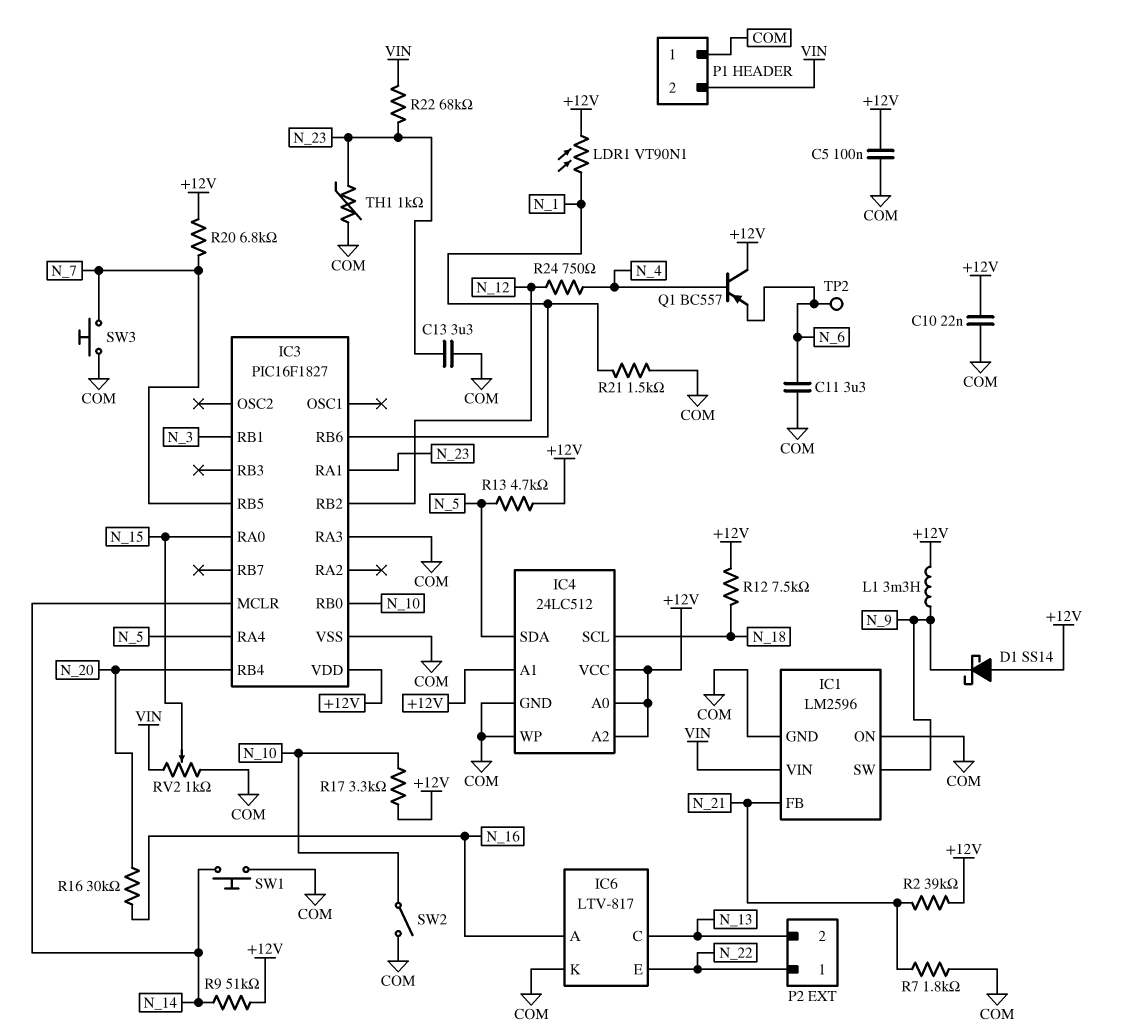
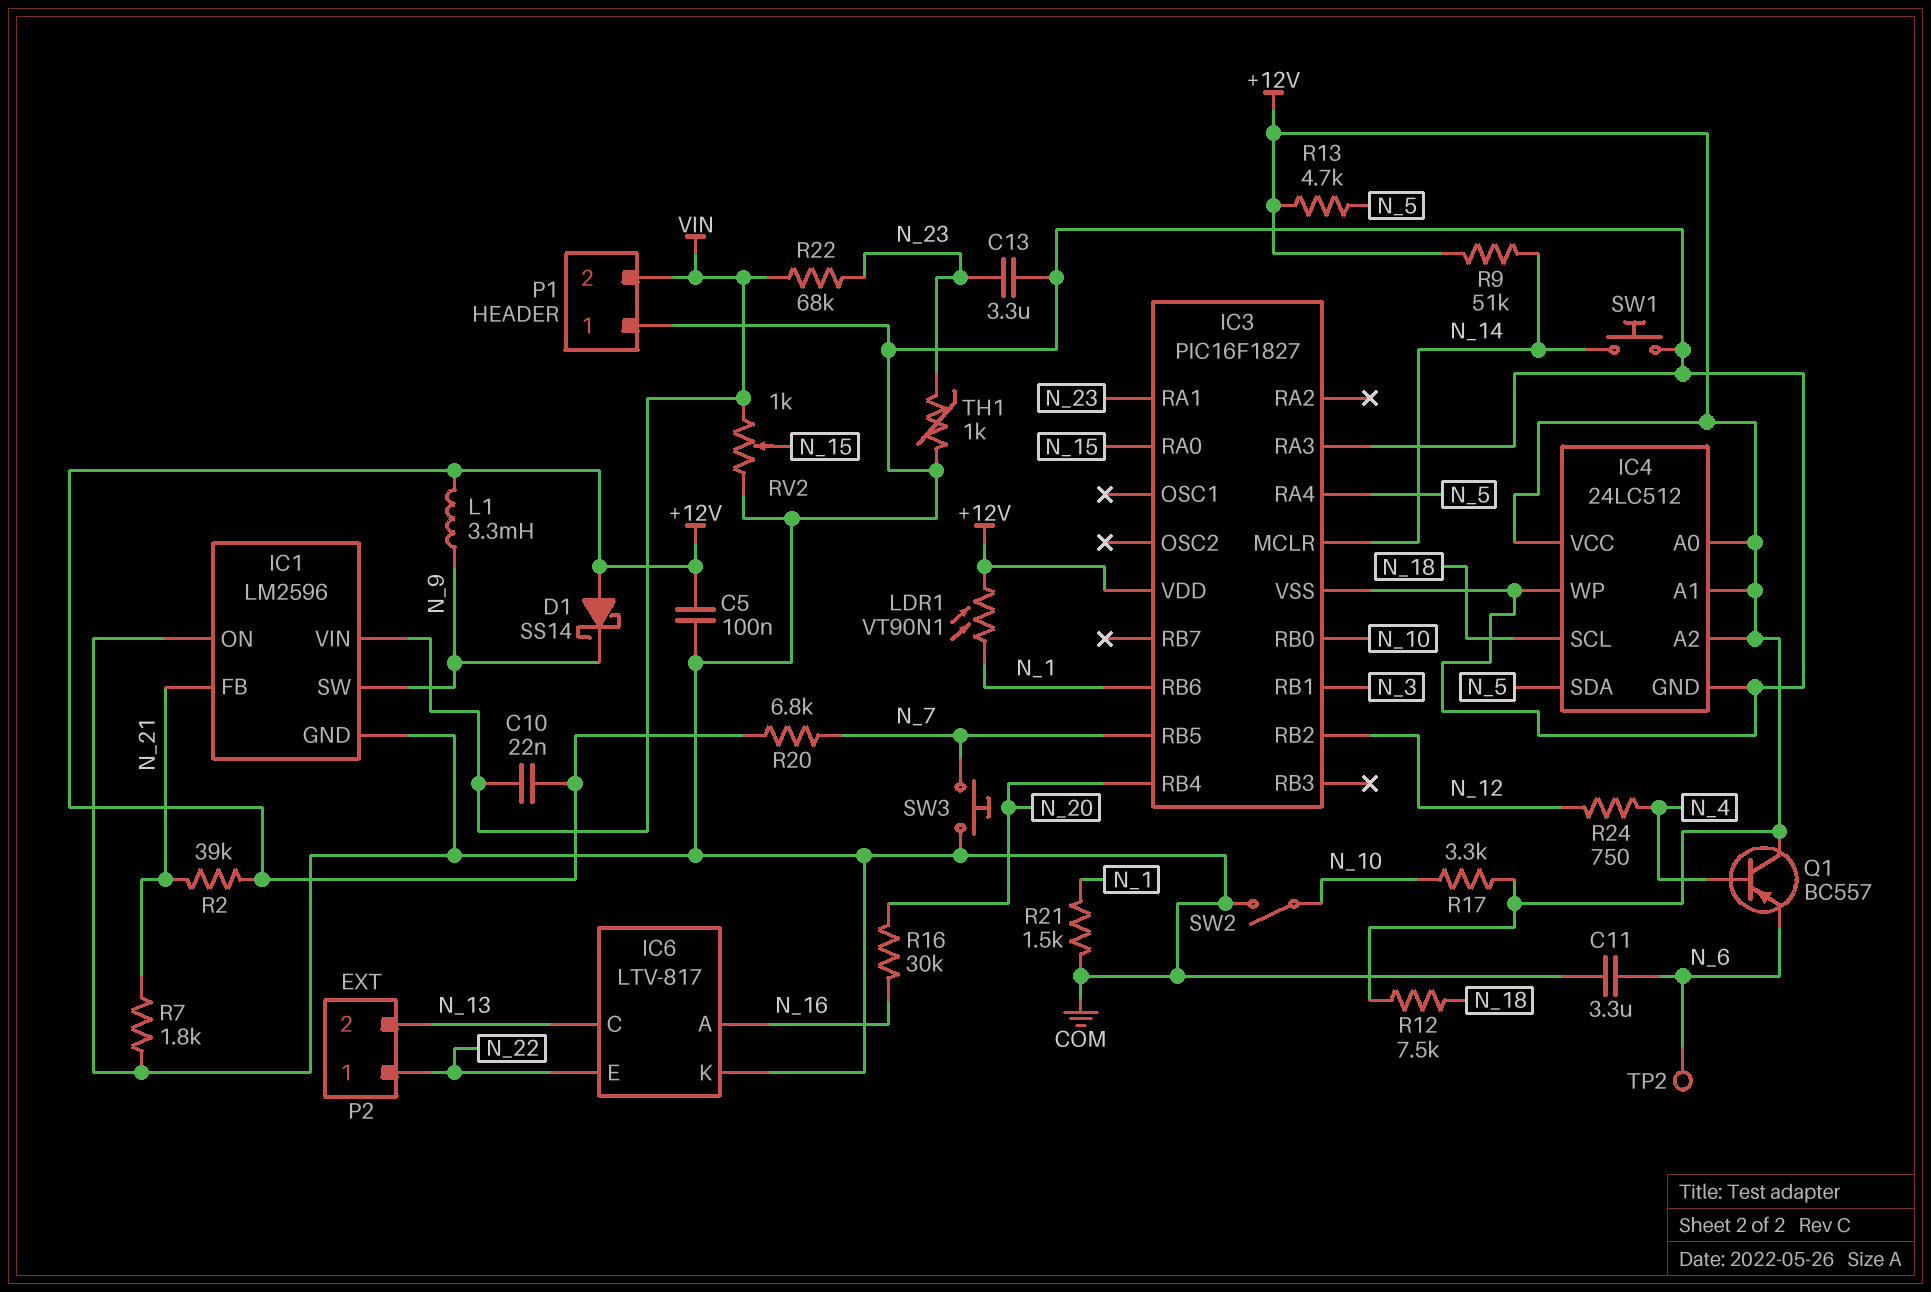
C10: 22nF (+12V, COM) -> 22nF (+12V, VIN)

